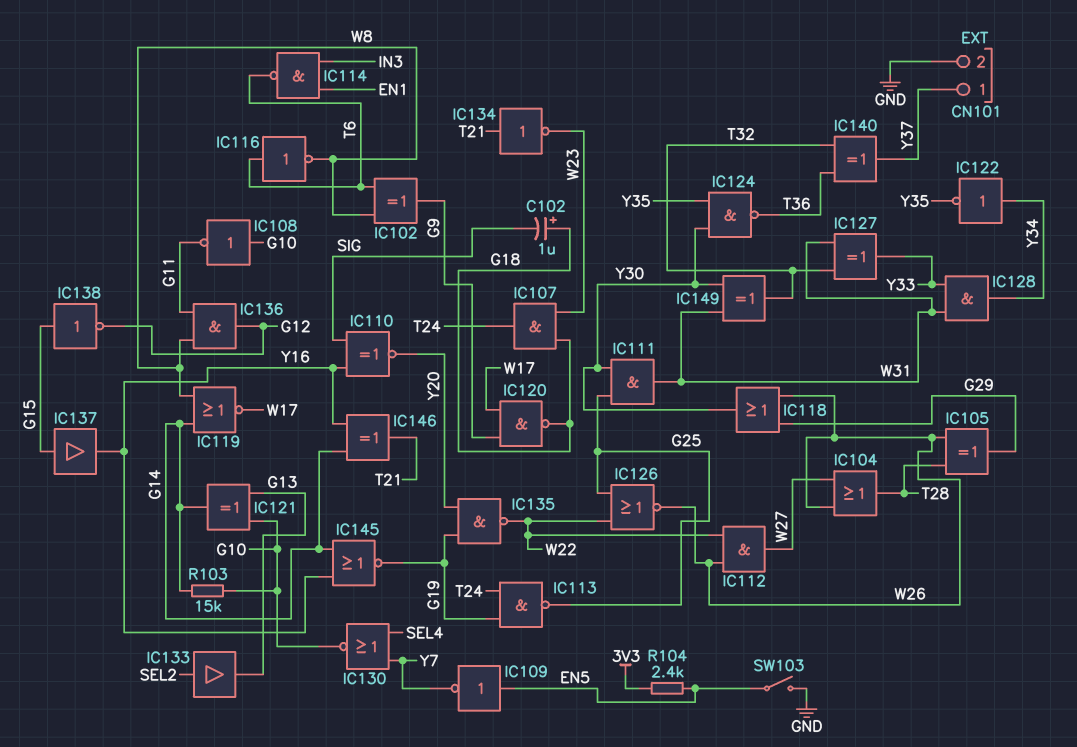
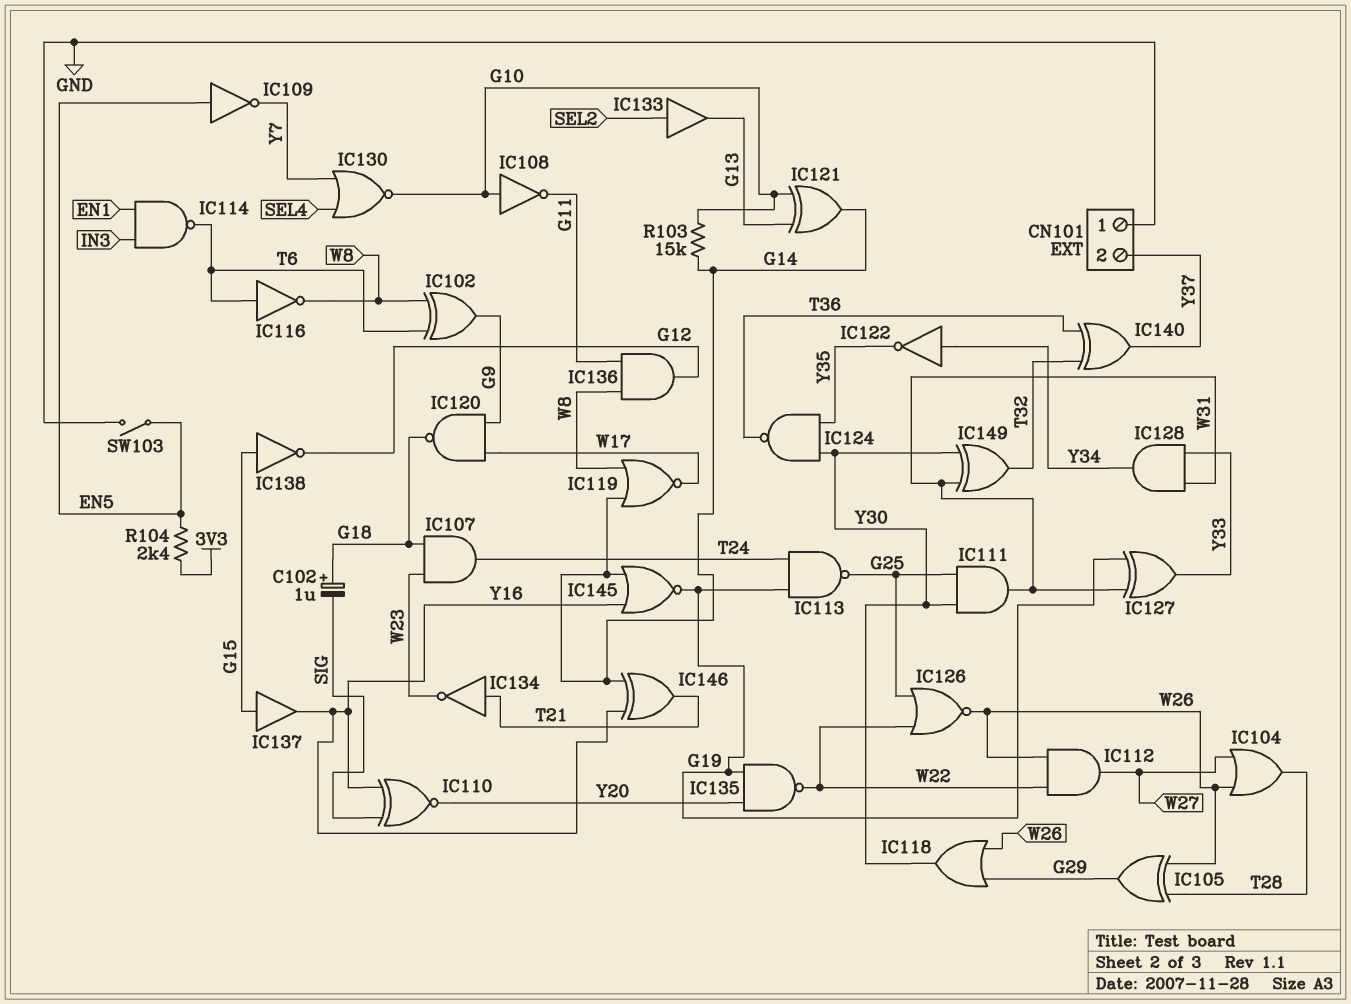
CN101 pin 1: Y37 -> GND
CN101 pin 2: GND -> Y37
IC127: XOR (in T32, in W31, out Y33) -> XOR (in G19, in W31, out Y33)

